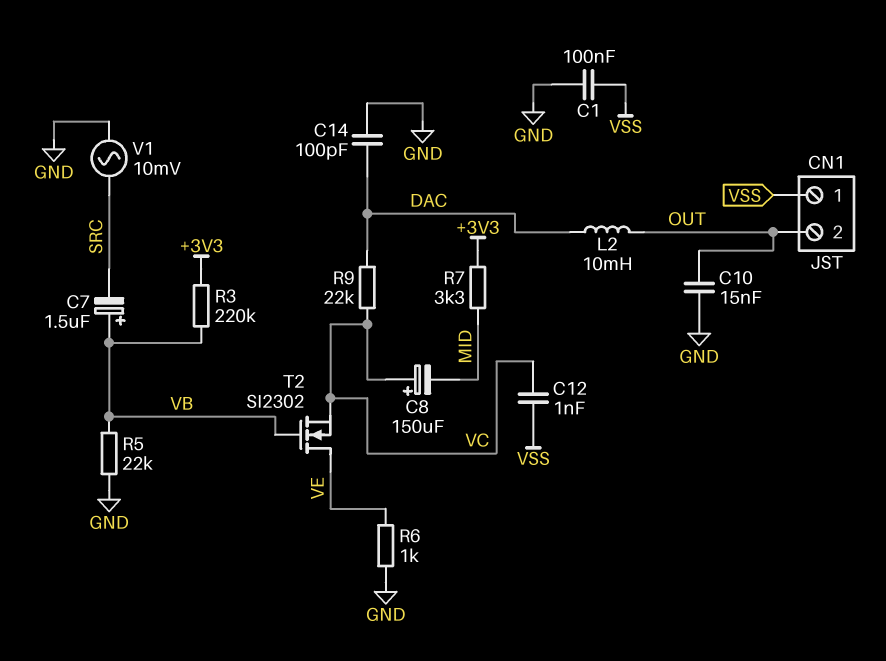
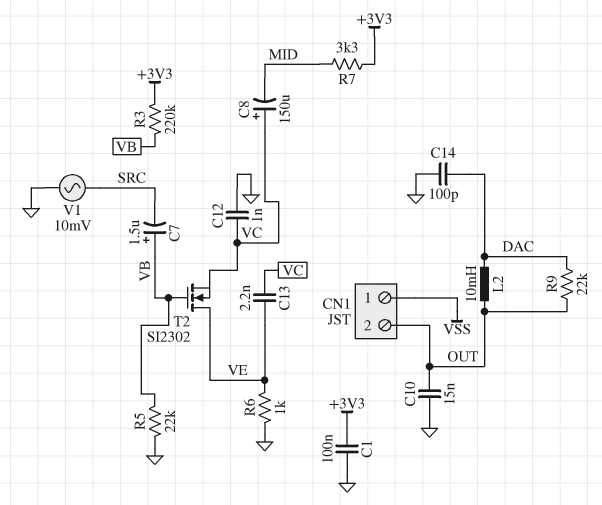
C1: 100nF (GND, VSS) -> 100nF (+3V3, GND)
C12: 1nF (VC, VSS) -> 1nF (GND, VC)
C13: none -> 2.2nF (VC, VE)
R9: 22k (DAC, VC) -> 22k (DAC, OUT)

